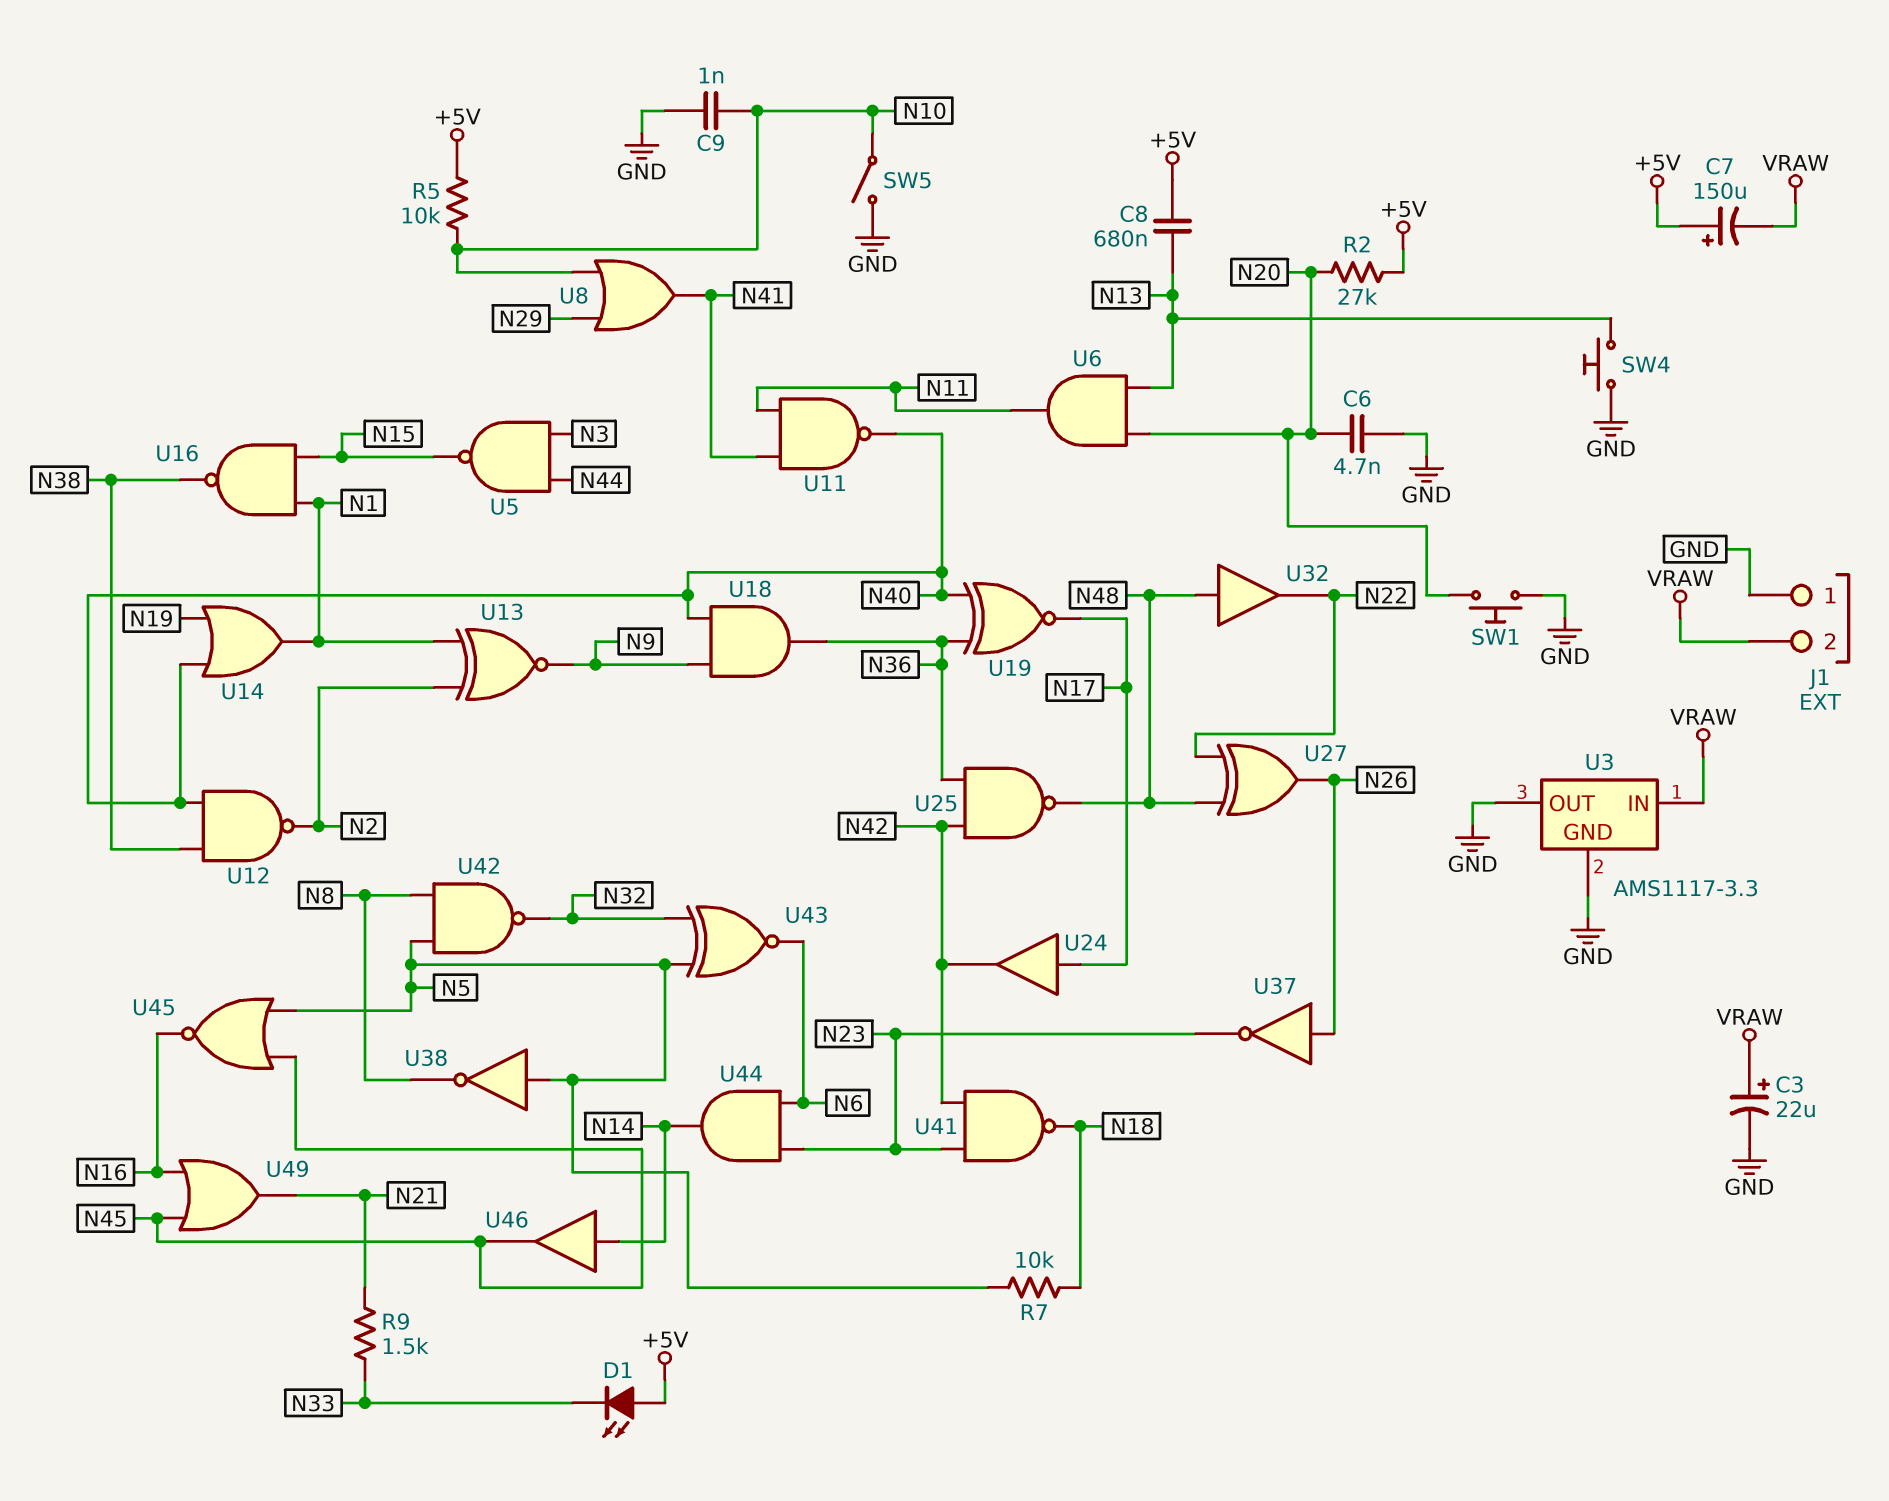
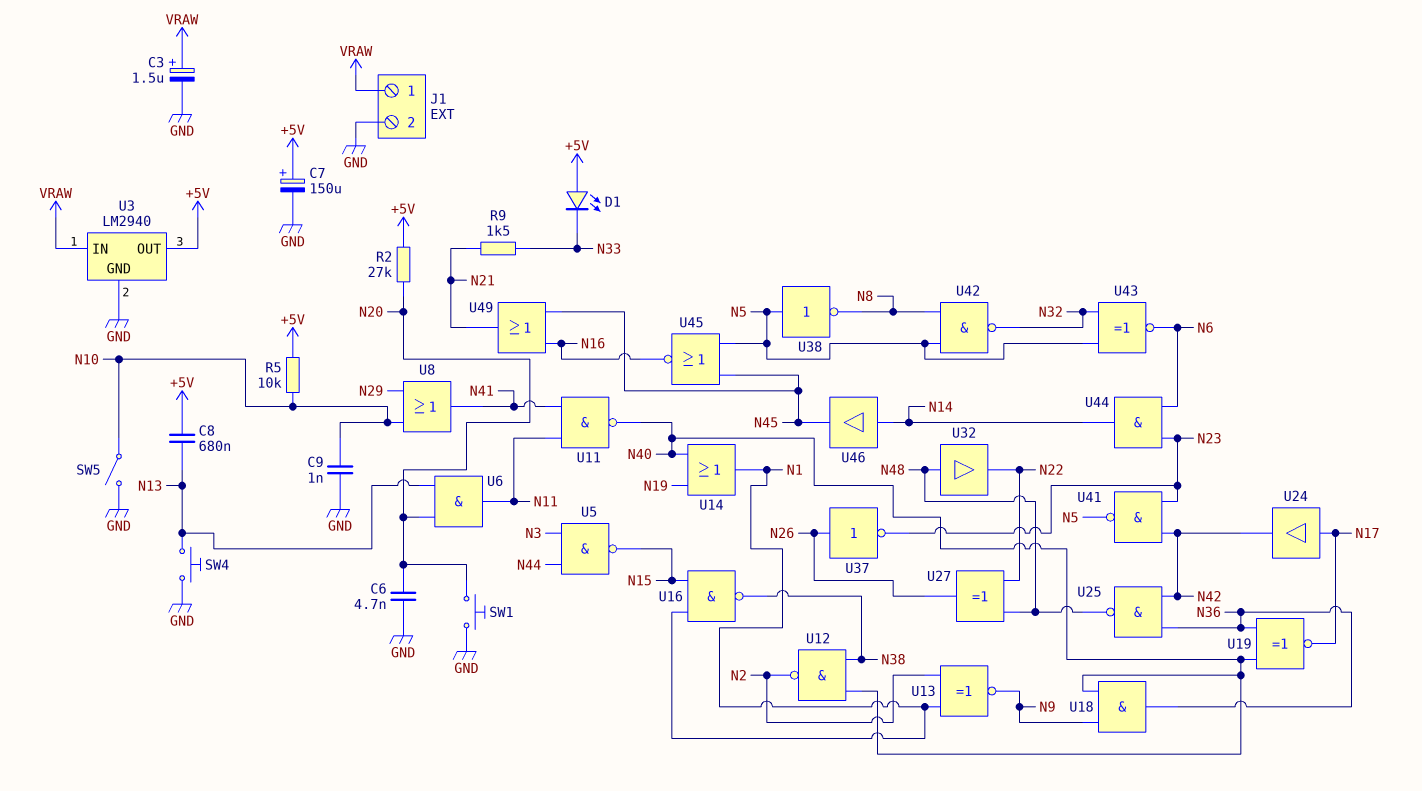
C3: 22uF (plus VRAW, minus GND) -> 1.5uF (plus VRAW, minus GND)
C7: 150uF (plus +5V, minus VRAW) -> 150uF (plus +5V, minus GND)
J1 pin 1: GND -> VRAW
J1 pin 2: VRAW -> GND
R7: 10k (N5, N18) -> none
U3: AMS1117-3.3 -> LM2940
U3 pin OUT: GND -> +5V
U41: NAND (in N23, in N42, out N18) -> NAND (in N23, in N42, out N5)

